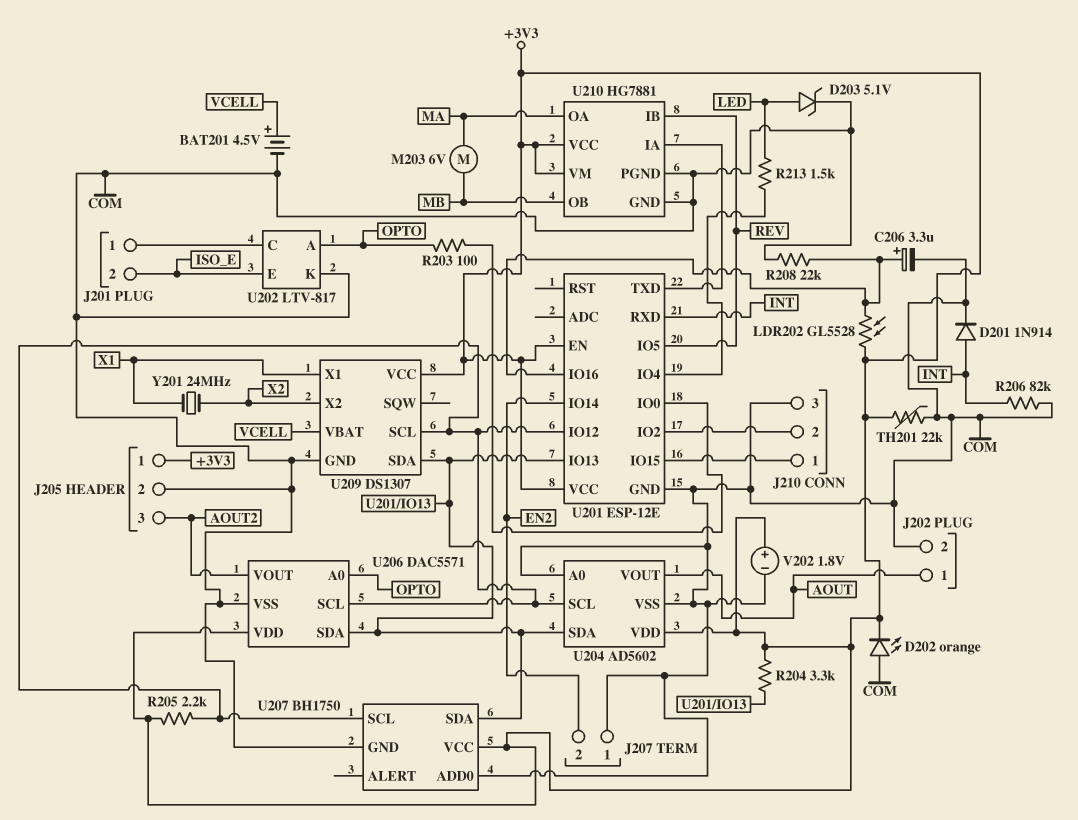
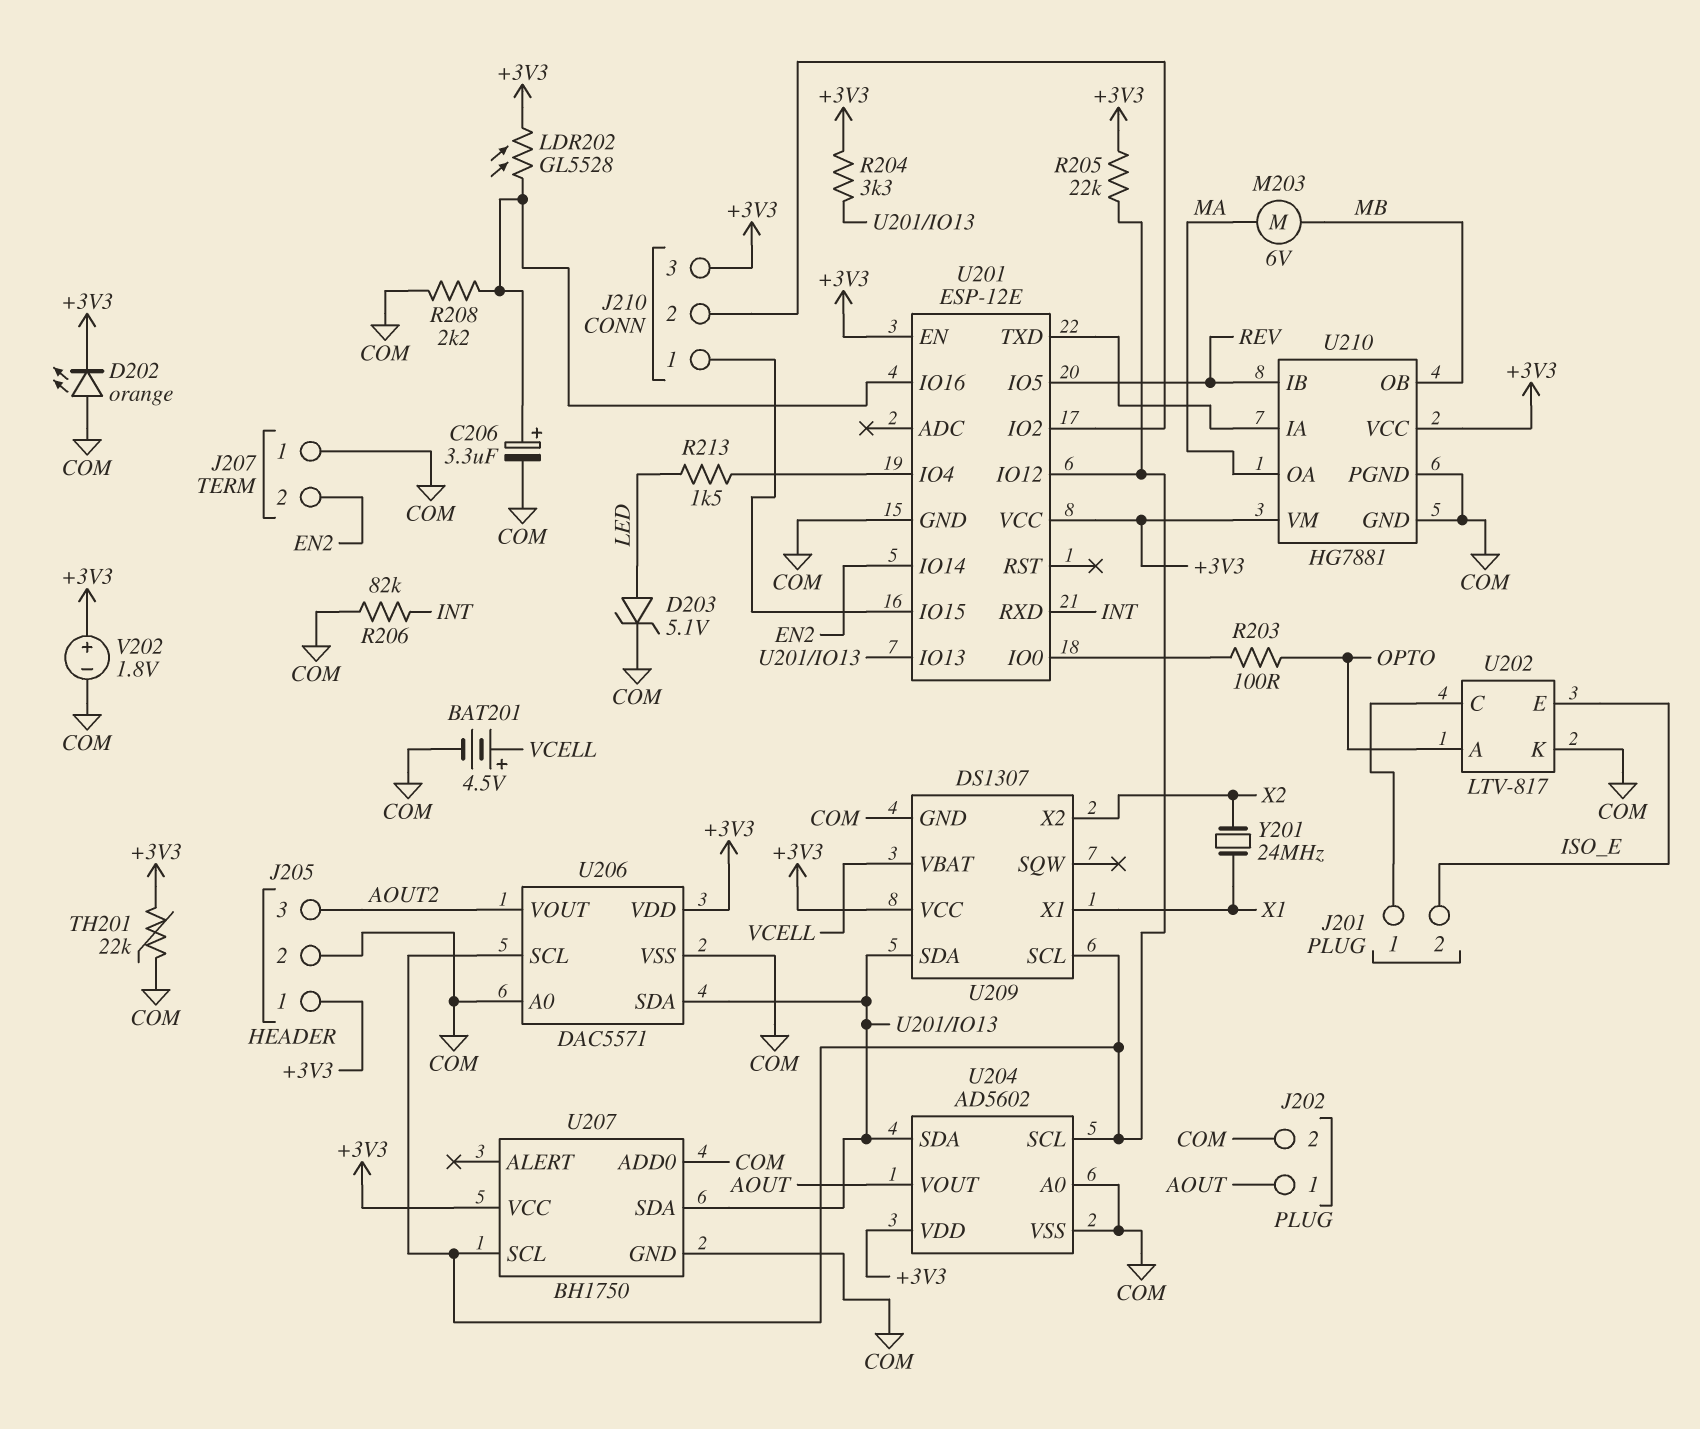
D201: diode 1N914 (A INT, K COM) -> none
J210 pin 3: COM -> +3V3
R205: 2.2k (+3V3, U201/IO12) -> 22k (+3V3, U201/IO12)
R208: 22k (COM, U201/IO16) -> 2.2k (COM, U201/IO16)
U206 pin A0: OPTO -> COM

